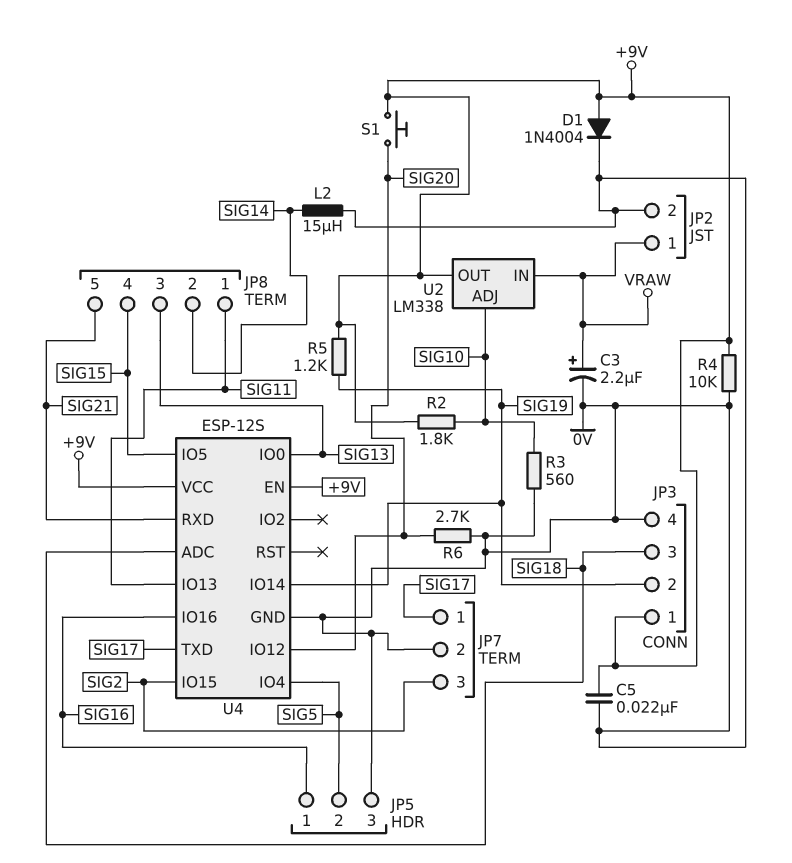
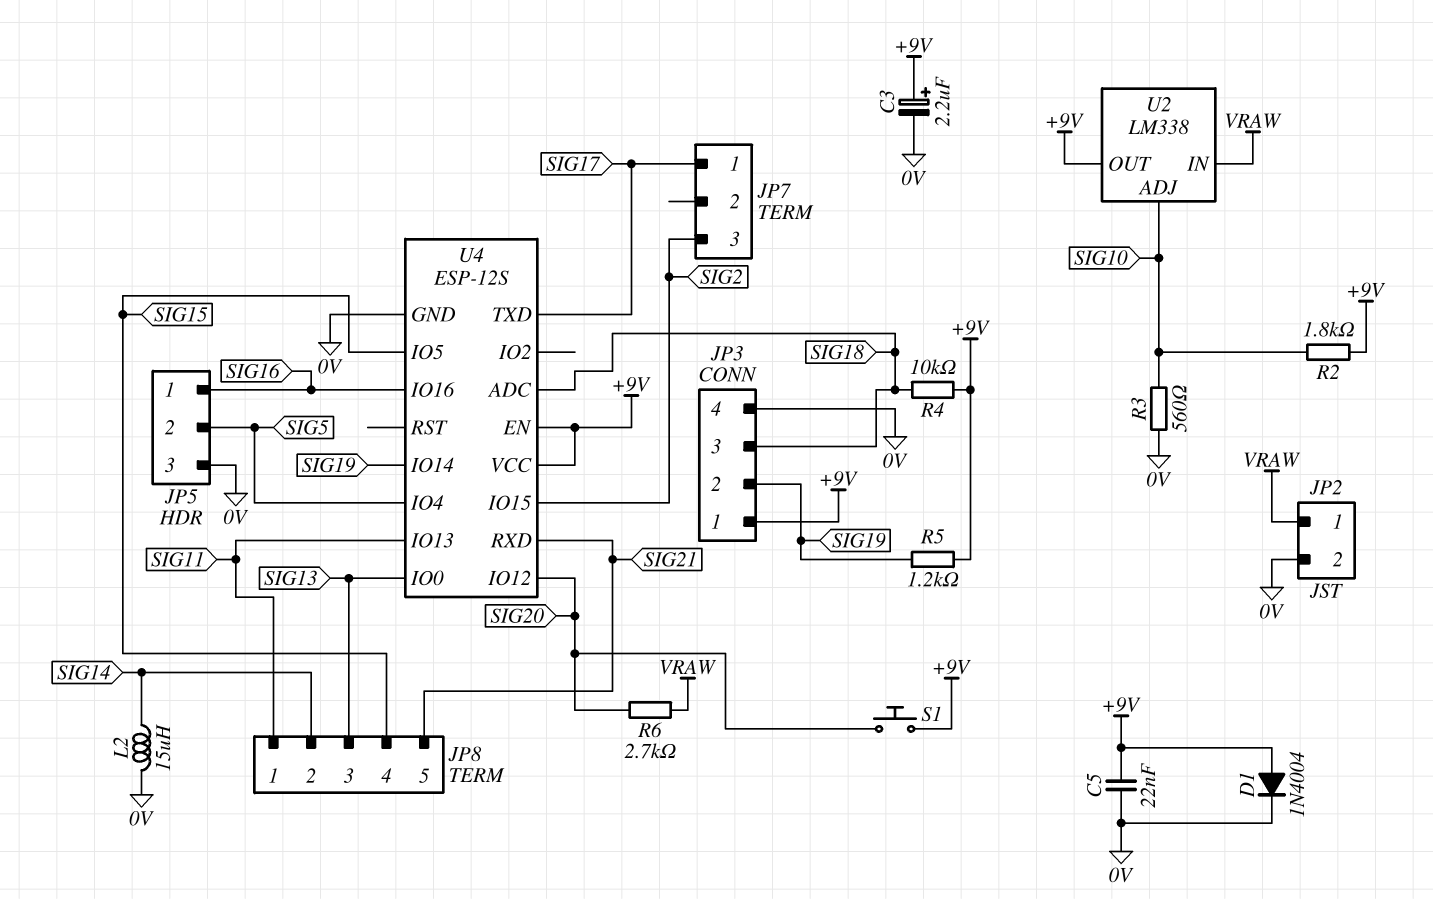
C3: 2.2uF (plus VRAW, minus 0V) -> 2.2uF (plus +9V, minus 0V)
JP7 pin 2: 0V -> none
R4: 10k (+9V, 0V) -> 10k (+9V, SIG18)
R6: 2.7k (0V, SIG20) -> 2.7k (SIG20, VRAW)

